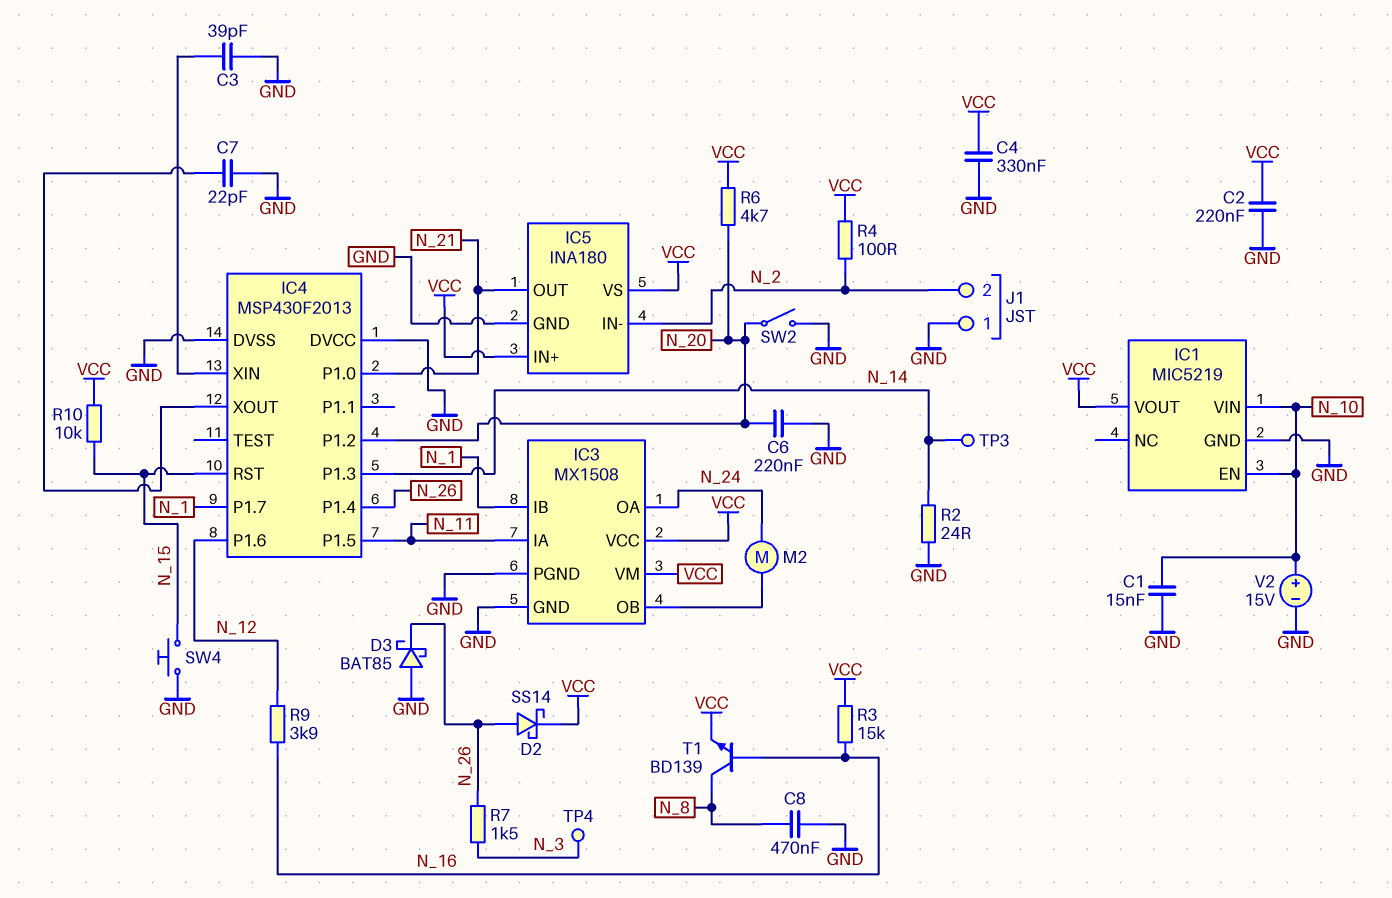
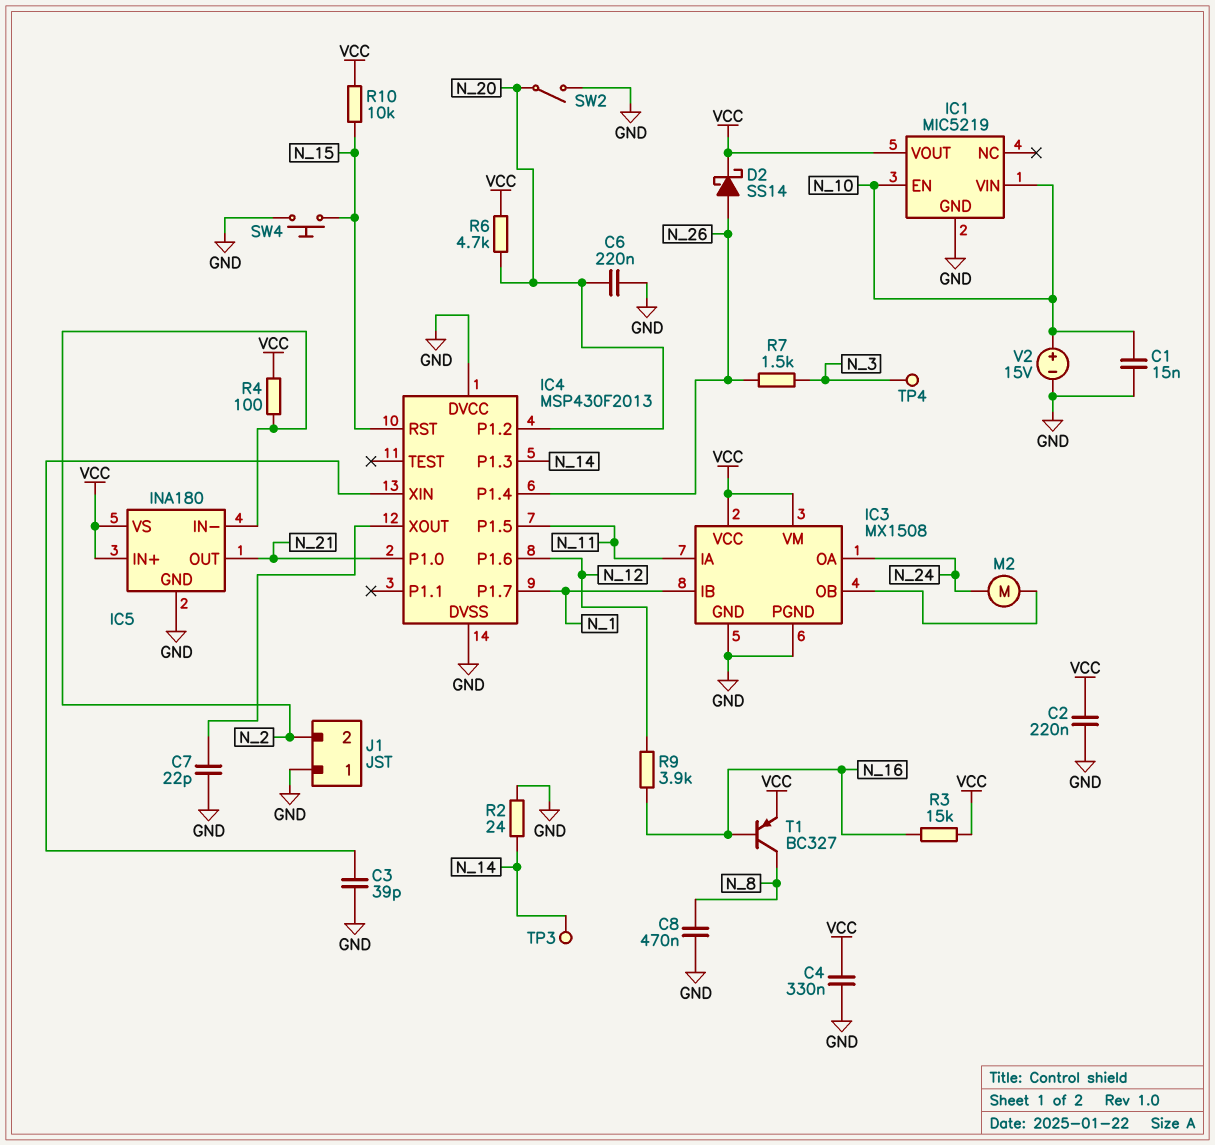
D3: schottky BAT85 (A GND, K N_26) -> none
T1: NPN BD139 (B N_16, C N_8, E VCC) -> PNP BC327 (B N_16, C N_8, E VCC)

